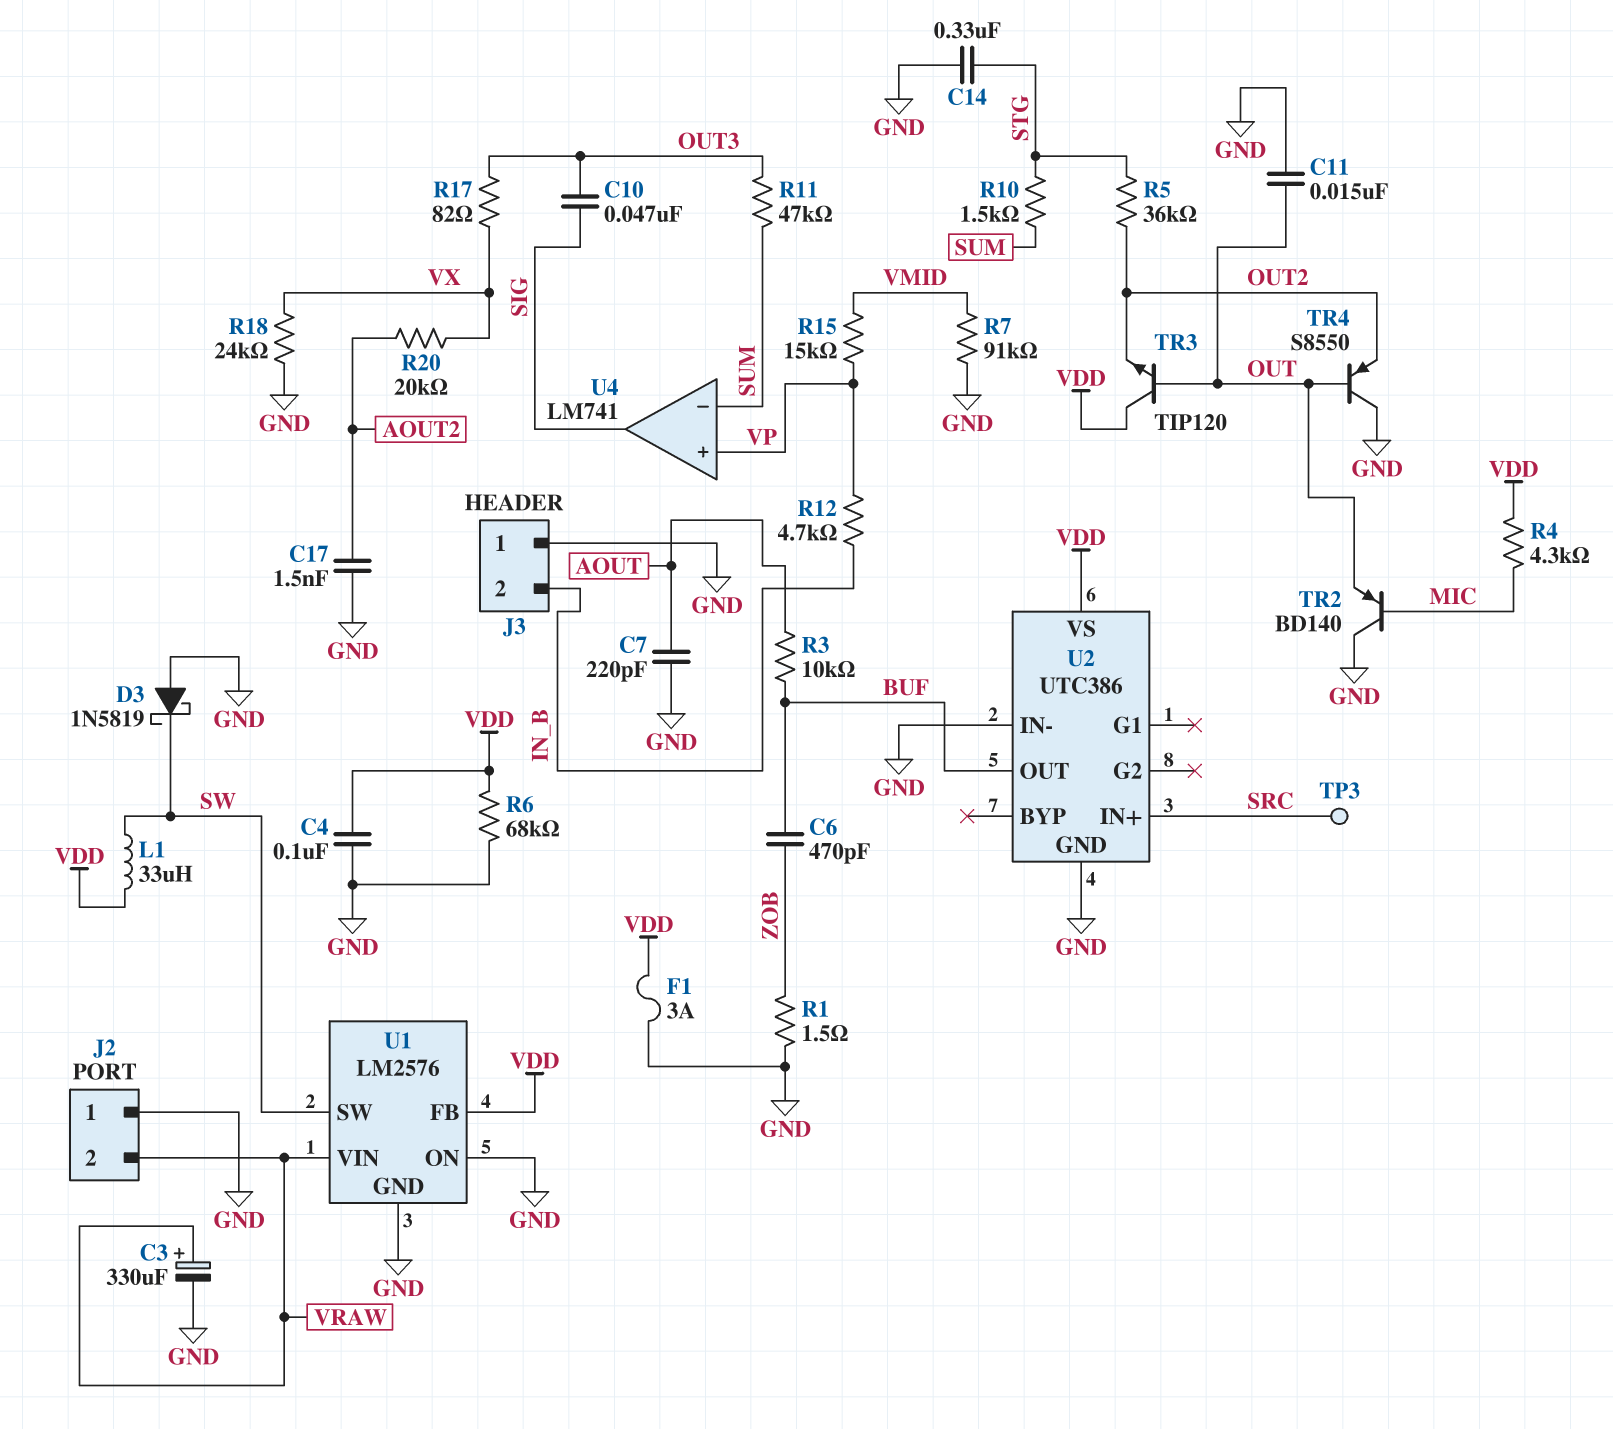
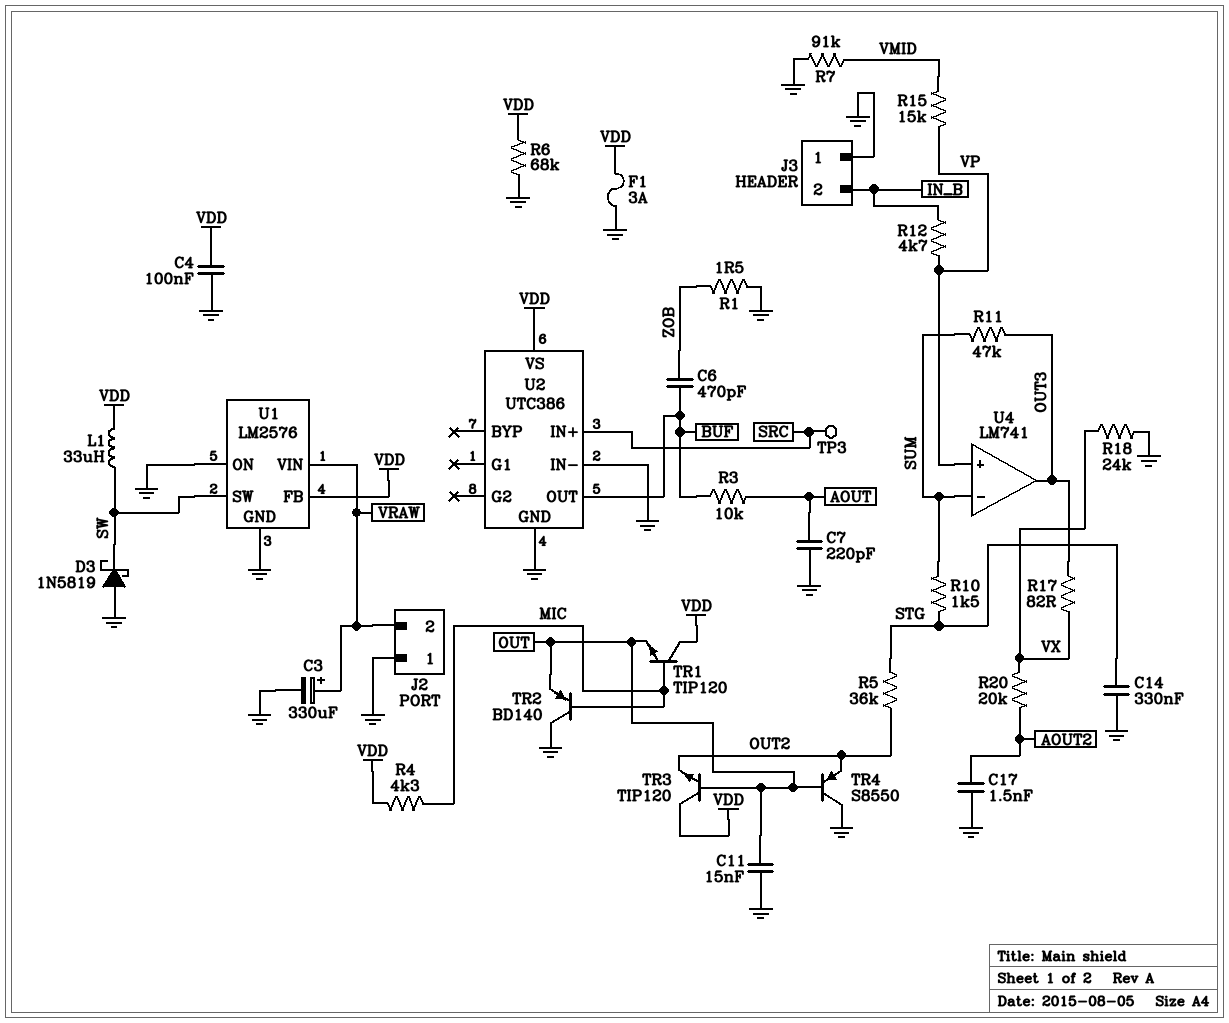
C10: 47nF (OUT3, SIG) -> none
TR1: none -> NPN TIP120 (B MIC, C VDD, E OUT)
U4 pin out: SIG -> OUT3

